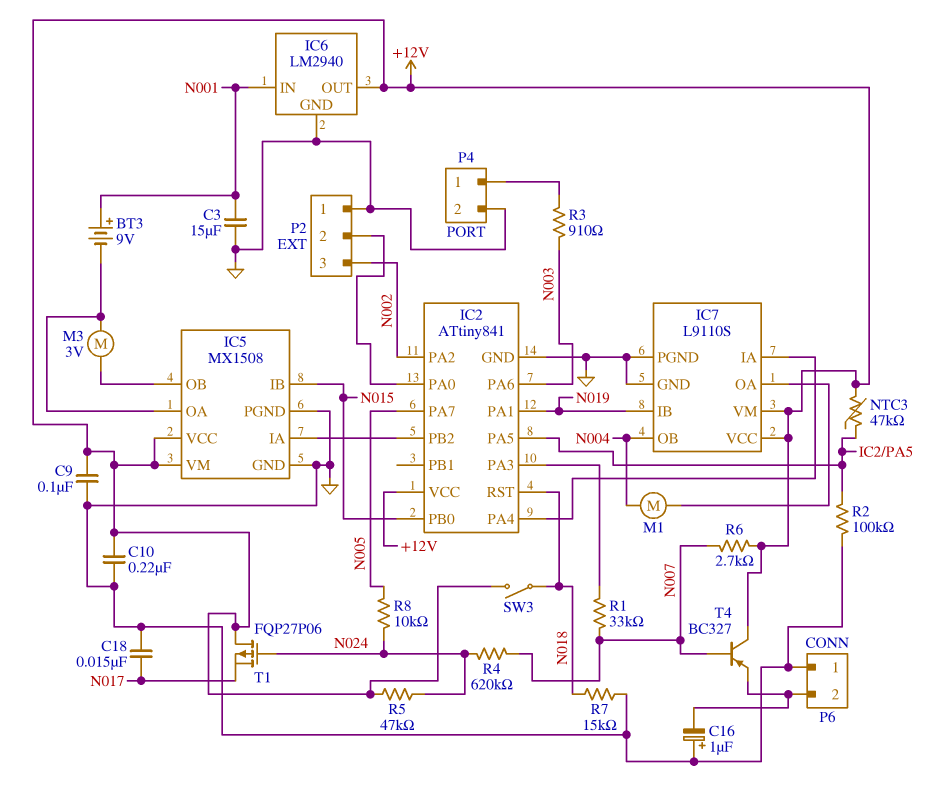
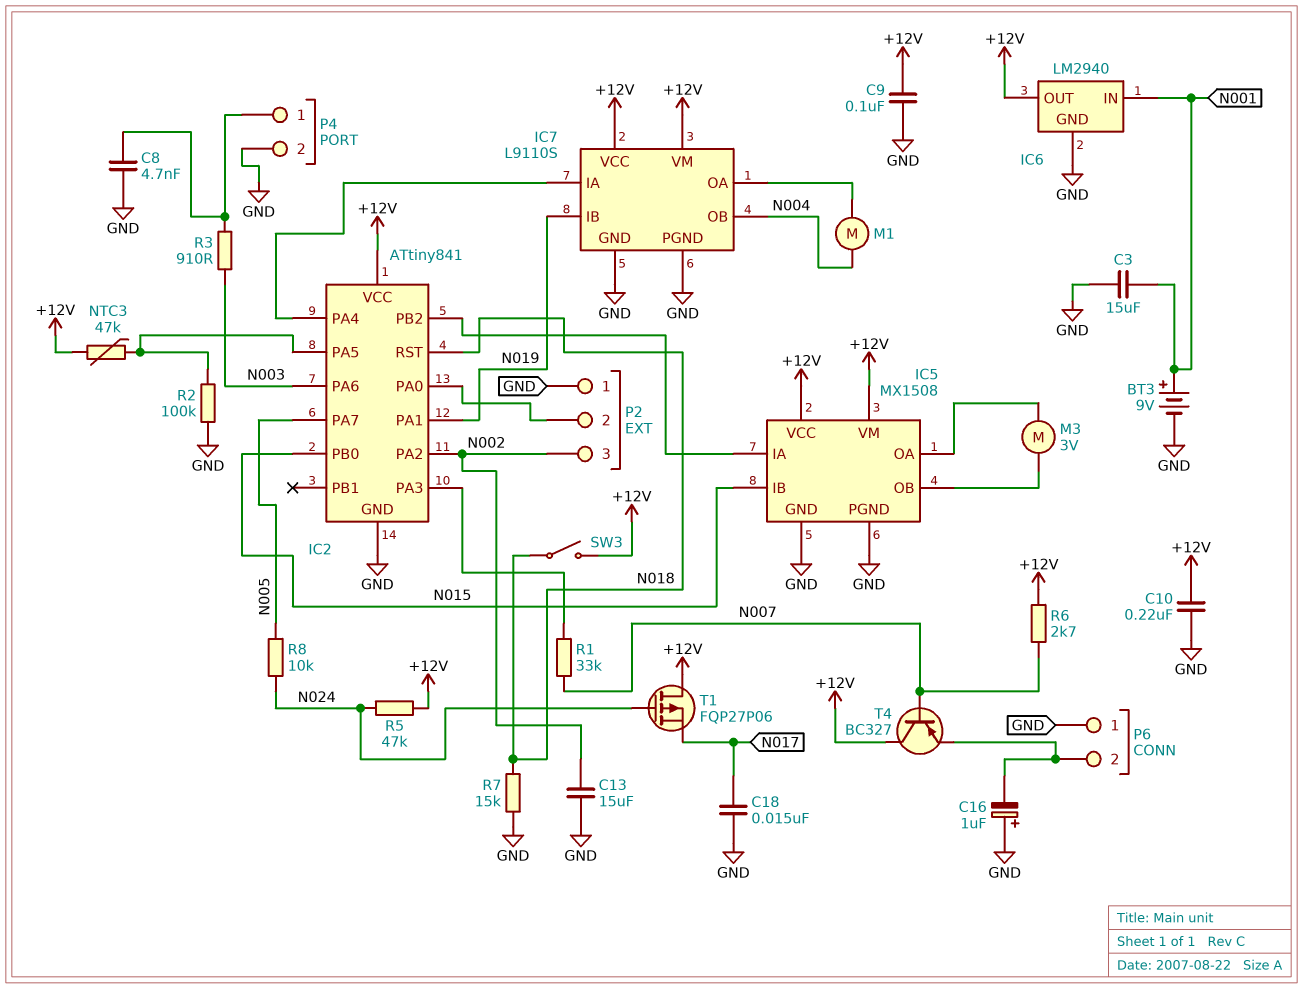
BT3: 9V (plus N001, minus IC5/OA) -> 9V (plus N001, minus GND)
C8: none -> 4.7nF (GND, P4/1)
C13: none -> 15uF (GND, N002)
R4: 620k (N007, N024) -> none

